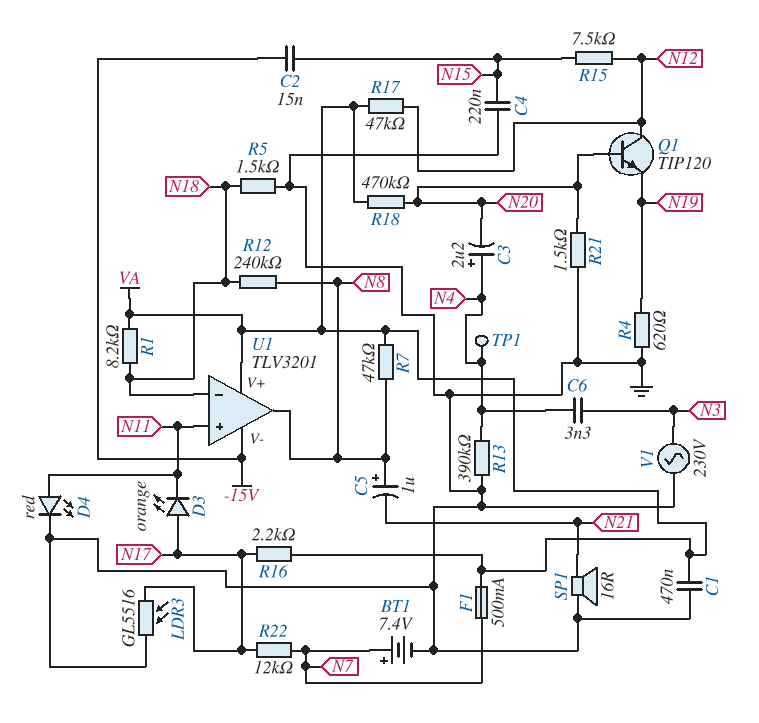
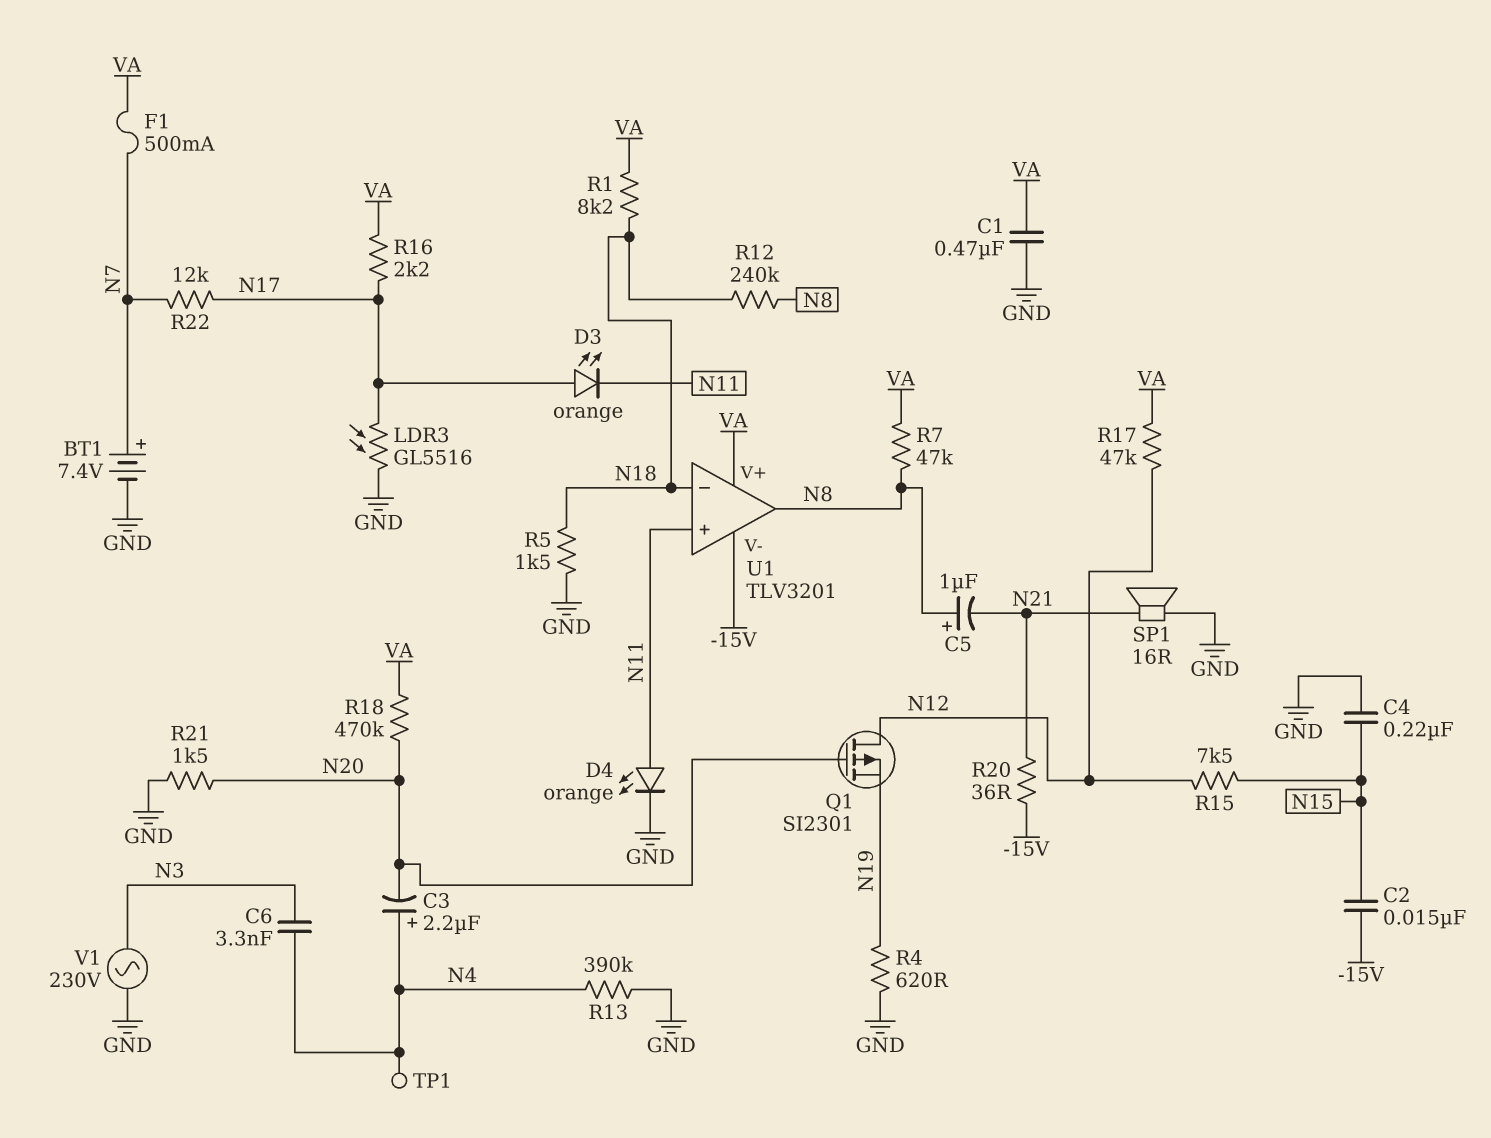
D4: LED red (A N11, K GND) -> LED orange (A N11, K GND)
Q1: NPN TIP120 (B N20, C N12, E N19) -> PMOS SI2301 (G N20, D N12, S N19)
R20: none -> 36 (-15V, N21)

